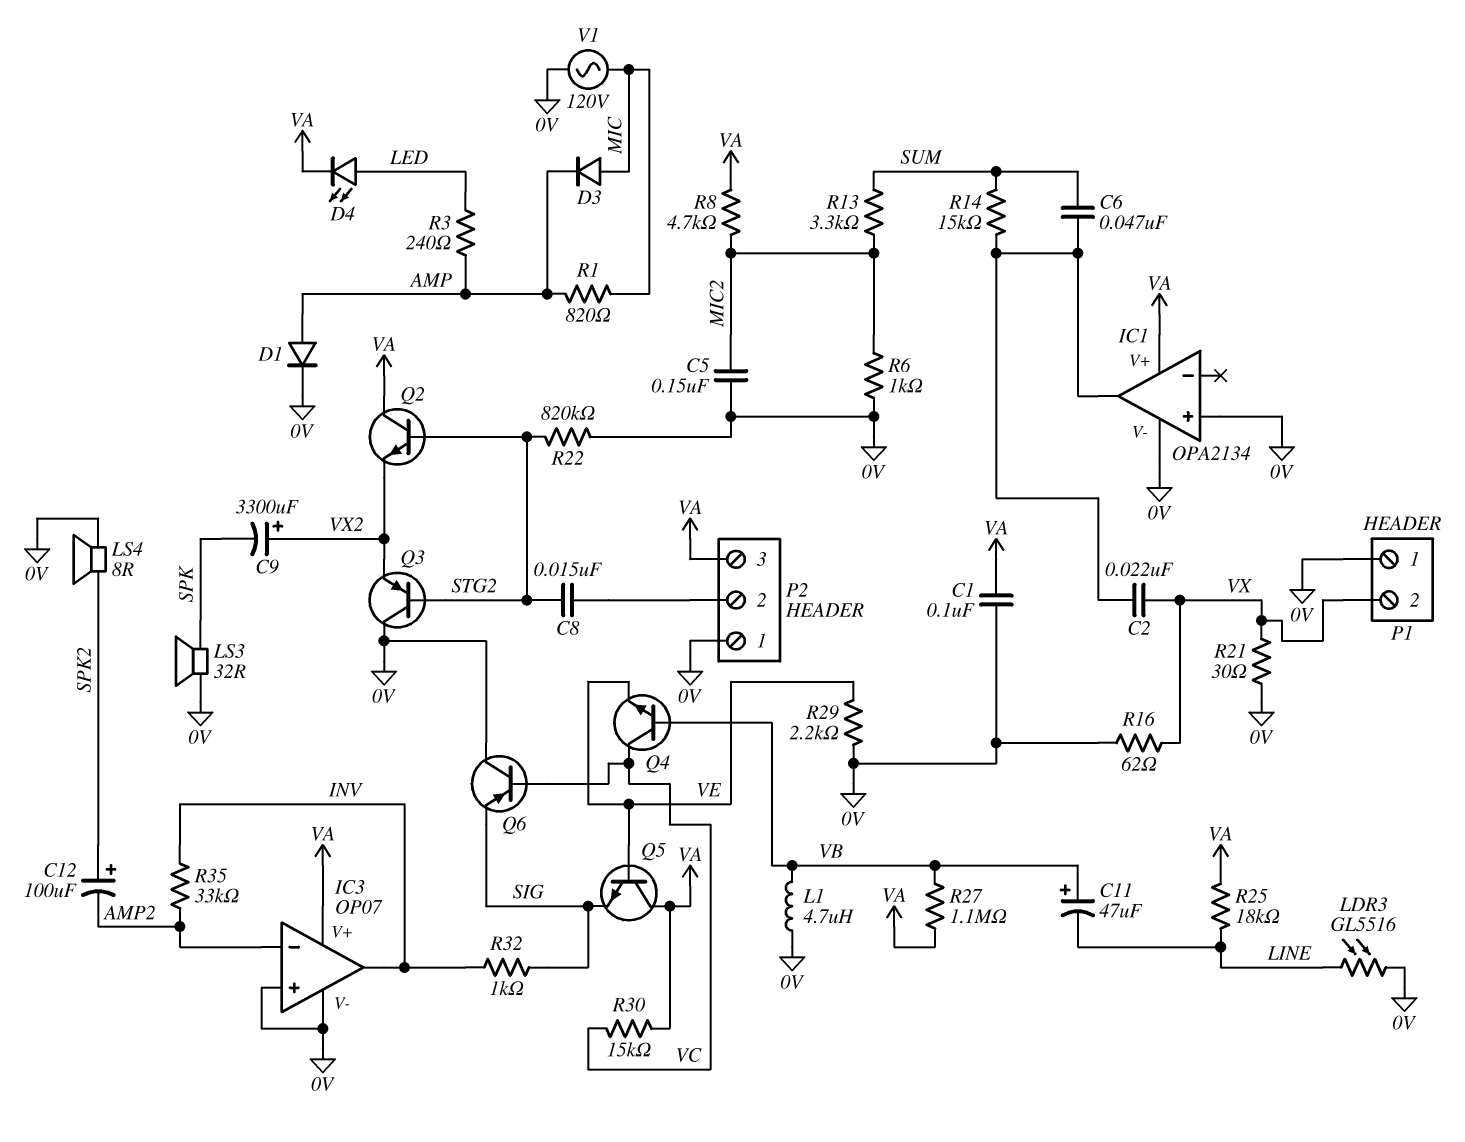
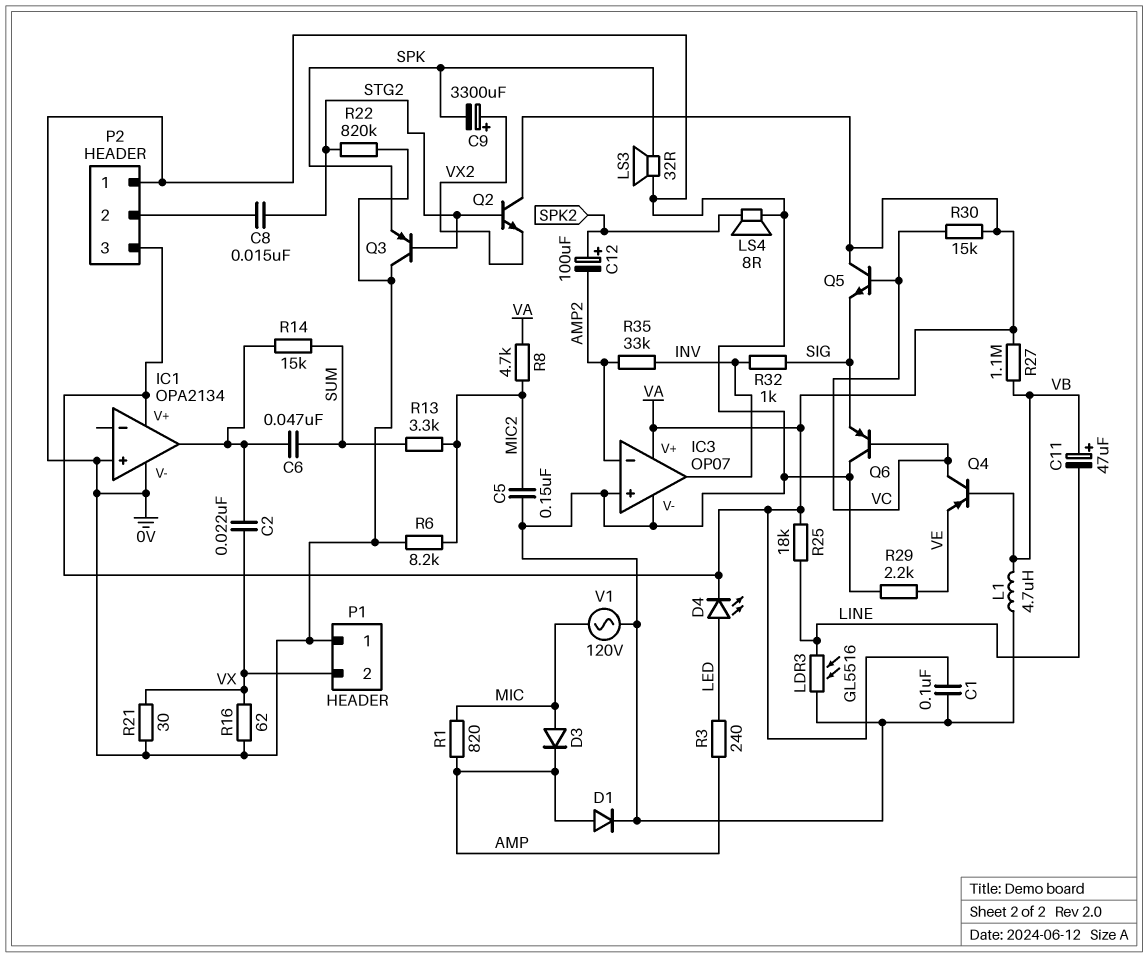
Q3: PNP (B STG2, C 0V, E VX2) -> PNP (B STG2, C 0V, E SPK)
Q4: NPN (B VB, C VC, E VE) -> PNP (B VB, C VC, E VE)
Q5: NPN (B VE, C VA, E SIG) -> NPN (B VC, C VA, E SIG)
R6: 1k (0V, MIC2) -> 8.2k (0V, MIC2)

